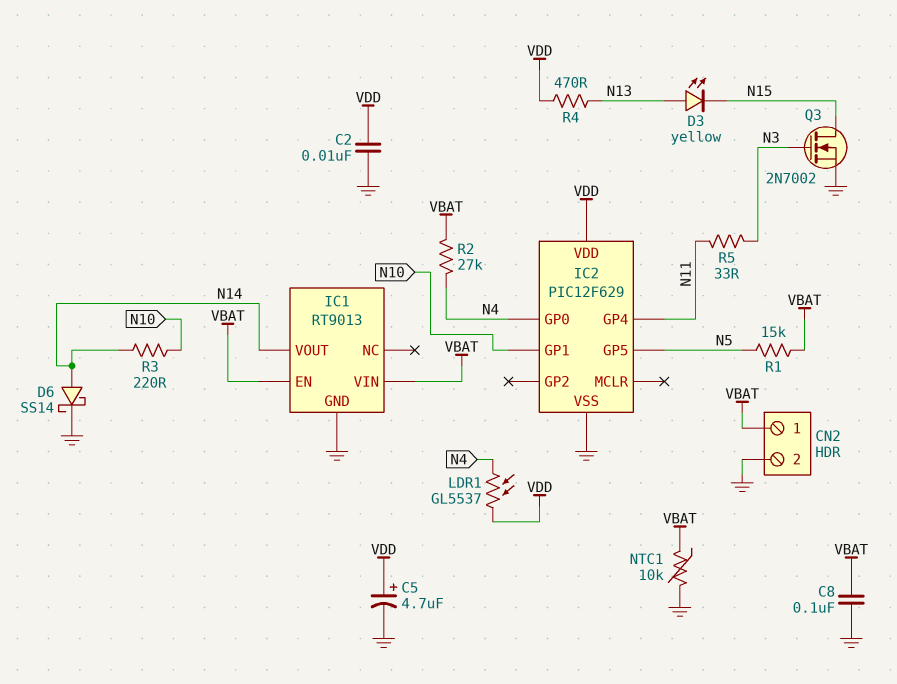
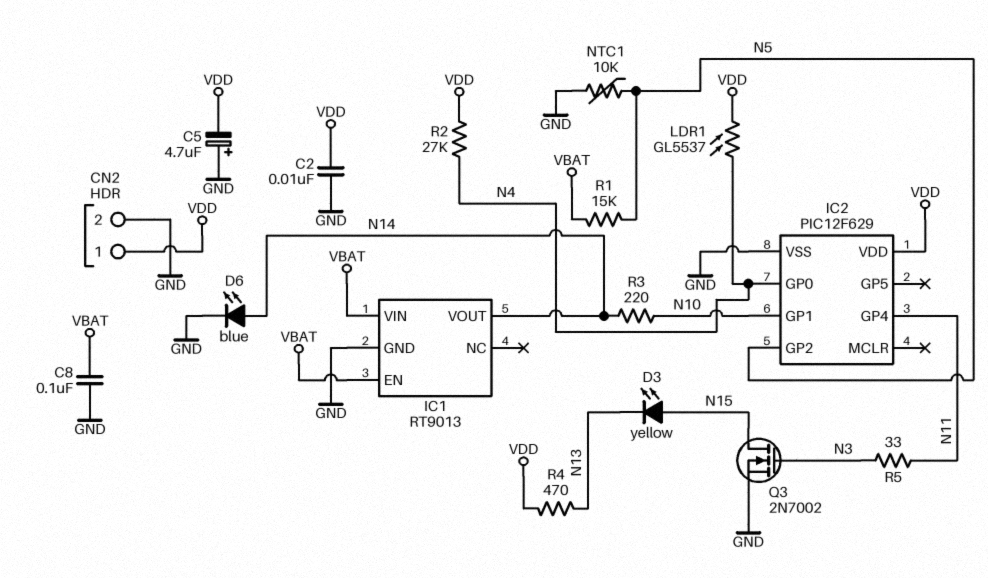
C5: 4.7uF (plus VDD, minus GND) -> 4.7uF (plus GND, minus VDD)
CN2 pin 1: VBAT -> VDD
D3: LED yellow (A N13, K N15) -> LED yellow (A N15, K N13)
D6: schottky SS14 (A N14, K GND) -> LED blue (A N14, K GND)
IC2 pin GP2: none -> N5
IC2 pin GP5: N5 -> none
NTC1: 10k (GND, VBAT) -> 10k (GND, N5)
R2: 27k (N4, VBAT) -> 27k (N4, VDD)

